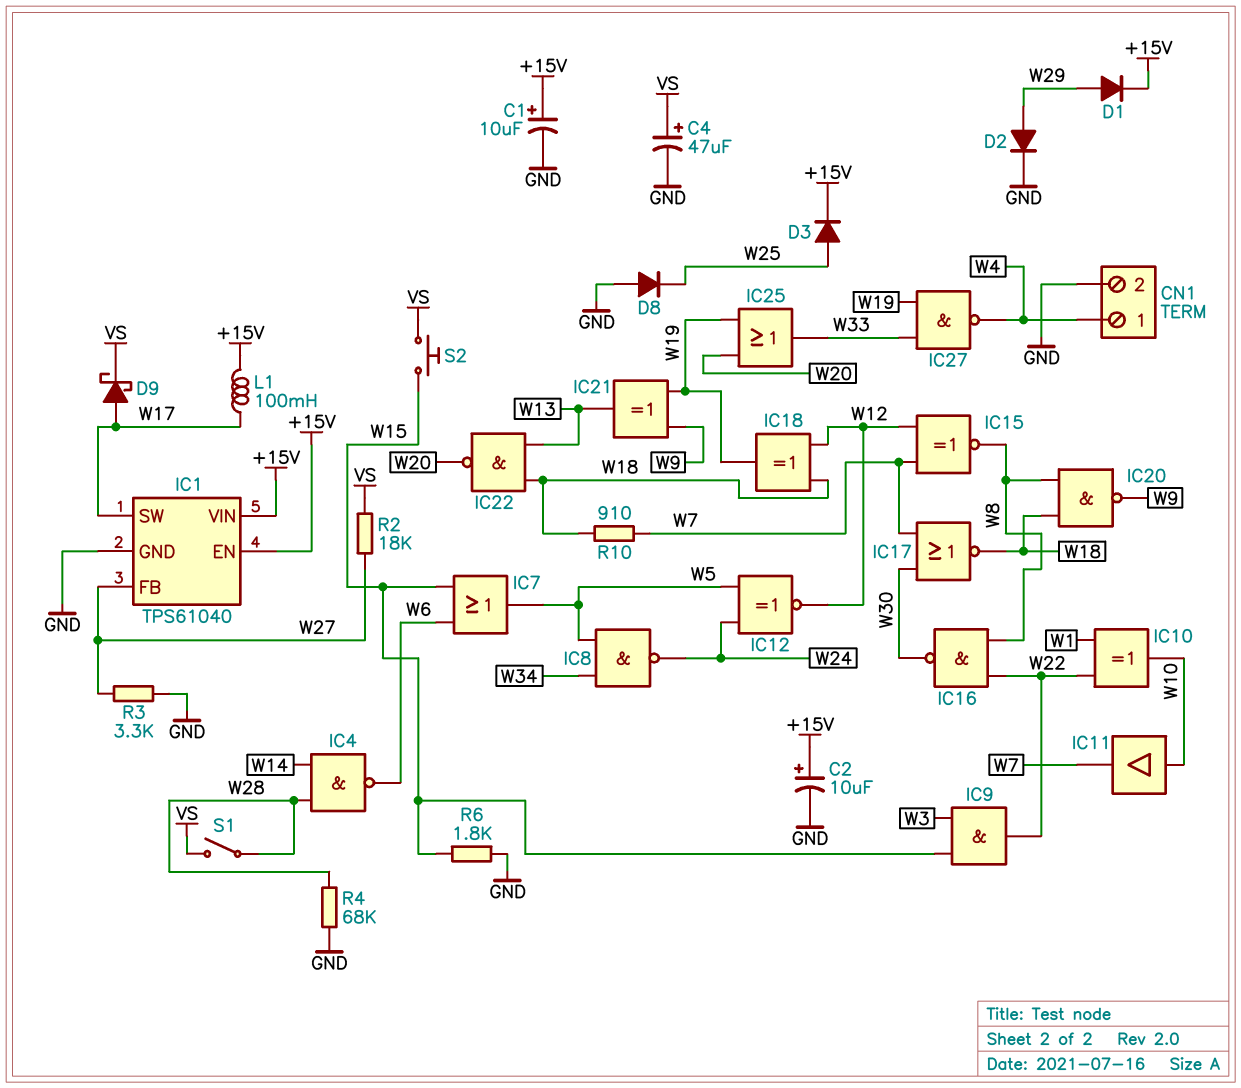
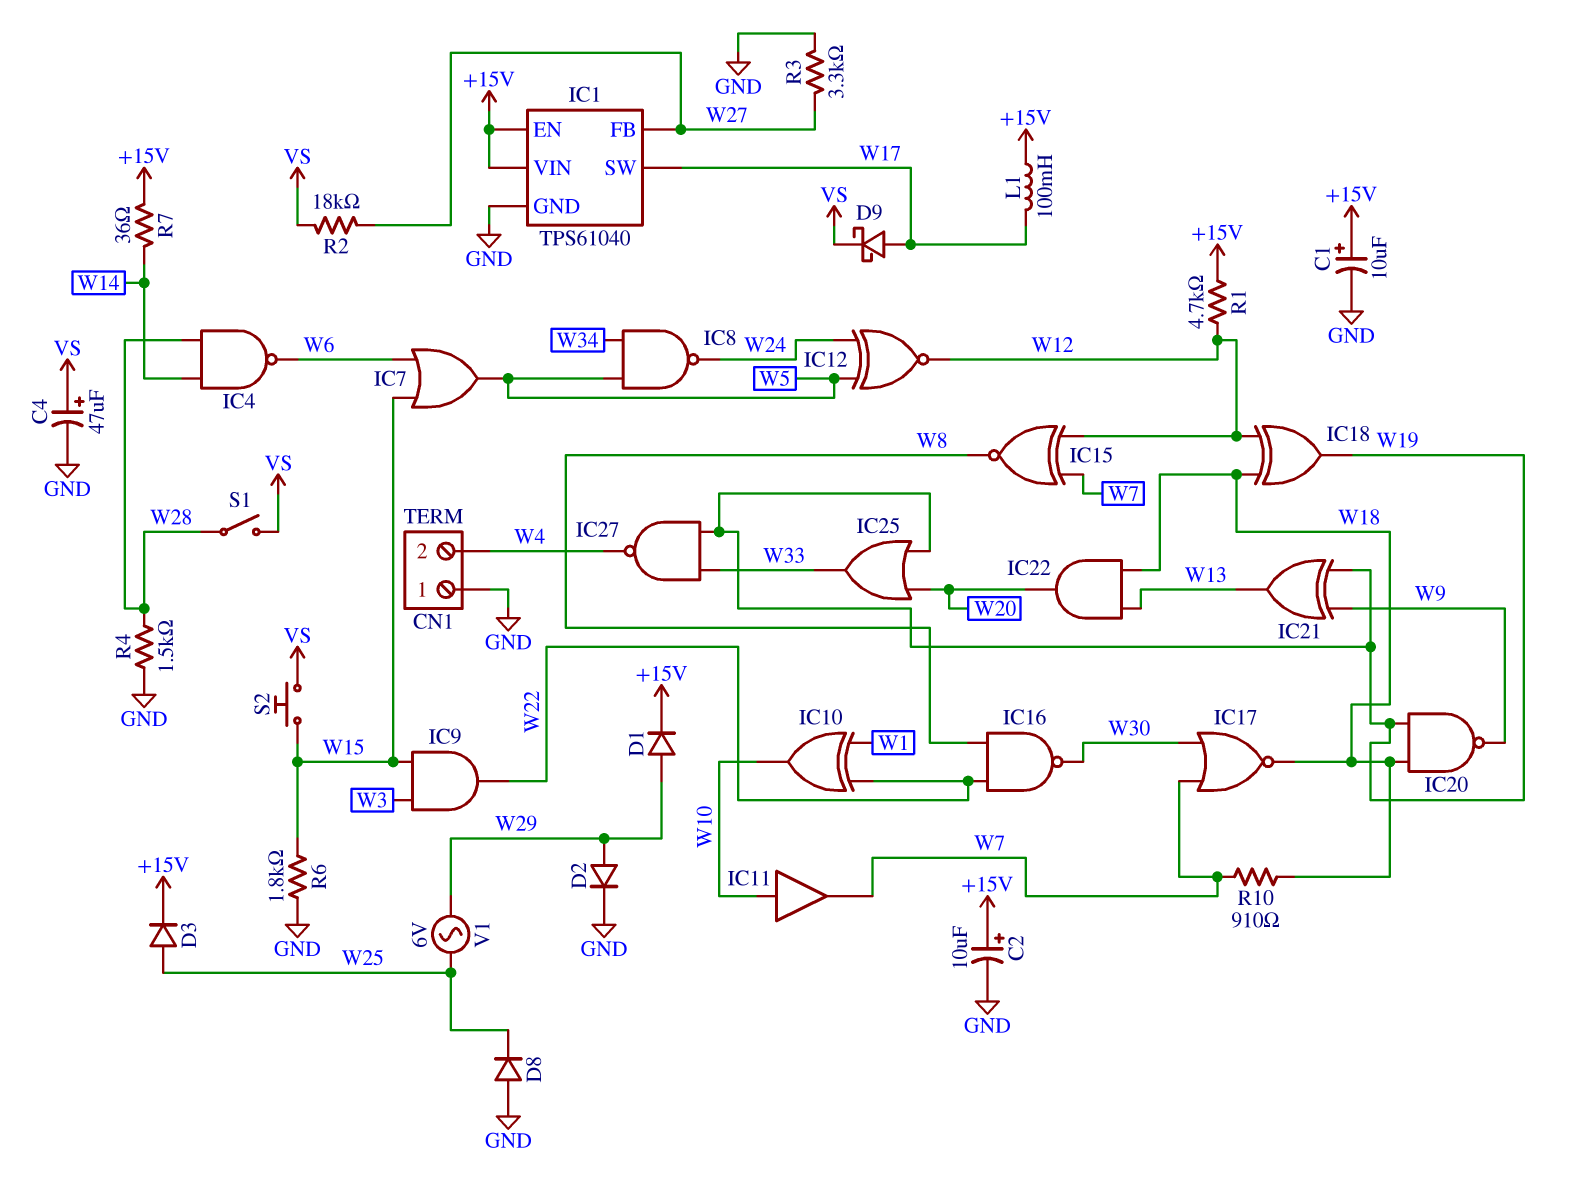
CN1 pin 1: W4 -> GND
CN1 pin 2: GND -> W4
IC20: NAND (in W8, in W18, out W9) -> NAND (in W18, in W19, out W9)
IC22: NAND (in W13, in W18, out W20) -> AND (in W13, in W18, out W20)
R1: none -> 4.7k (+15V, W12)
R4: 68k (GND, W28) -> 1.5k (GND, W28)
R7: none -> 36 (+15V, W14)
V1: none -> AC 6V (W25, W29)

